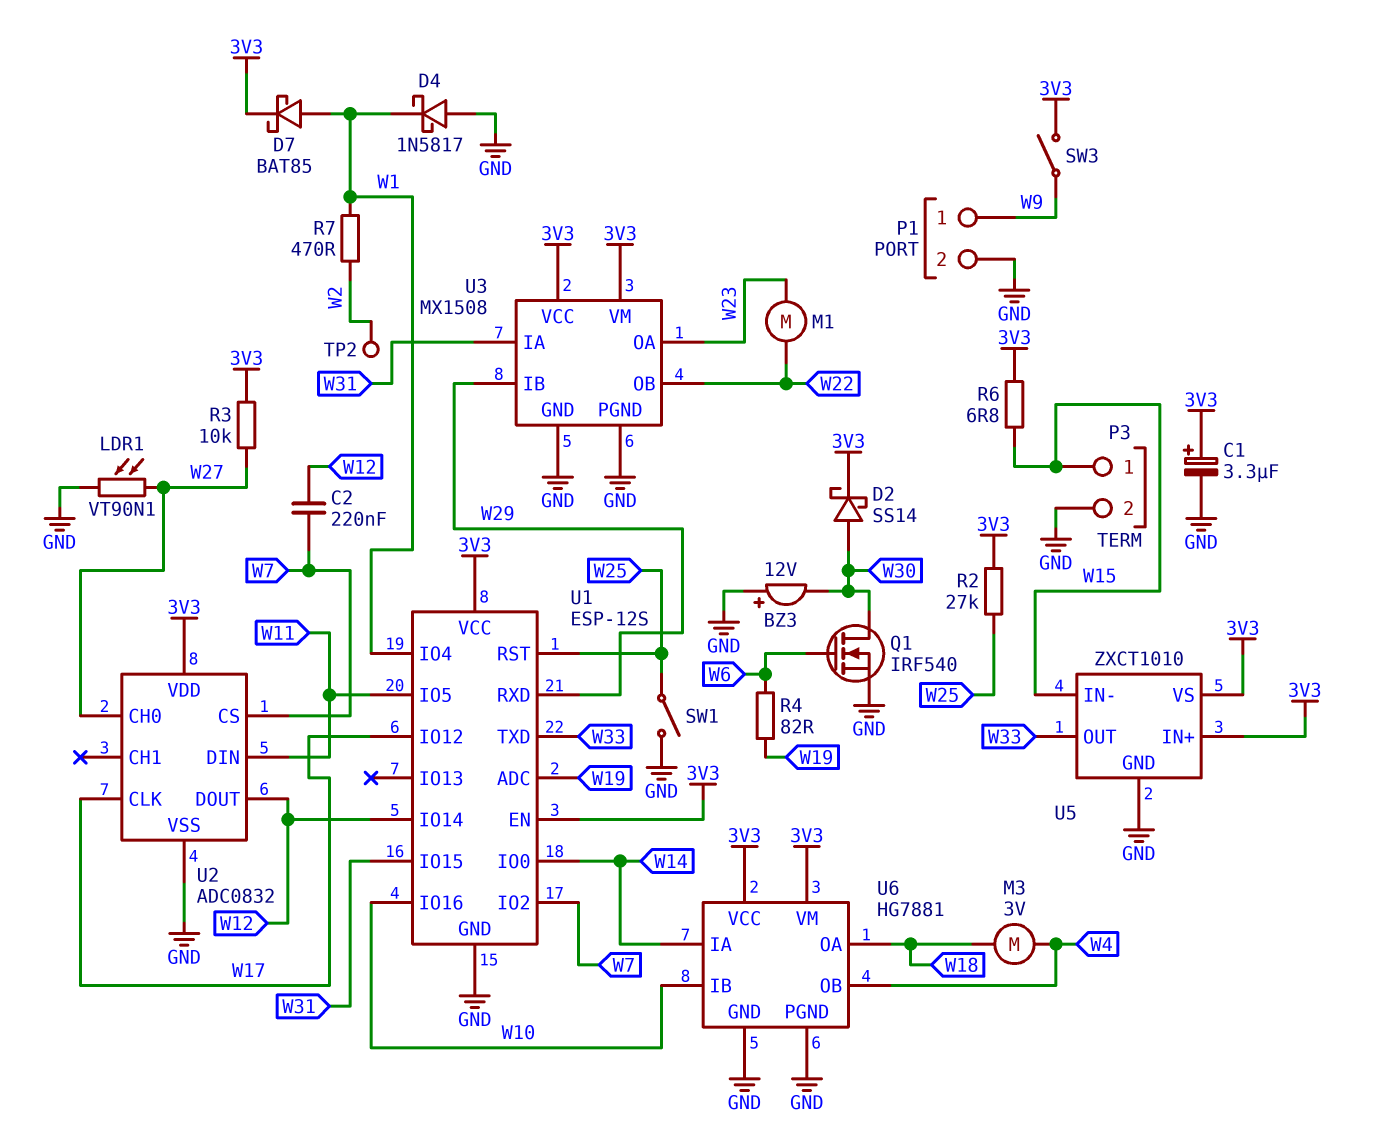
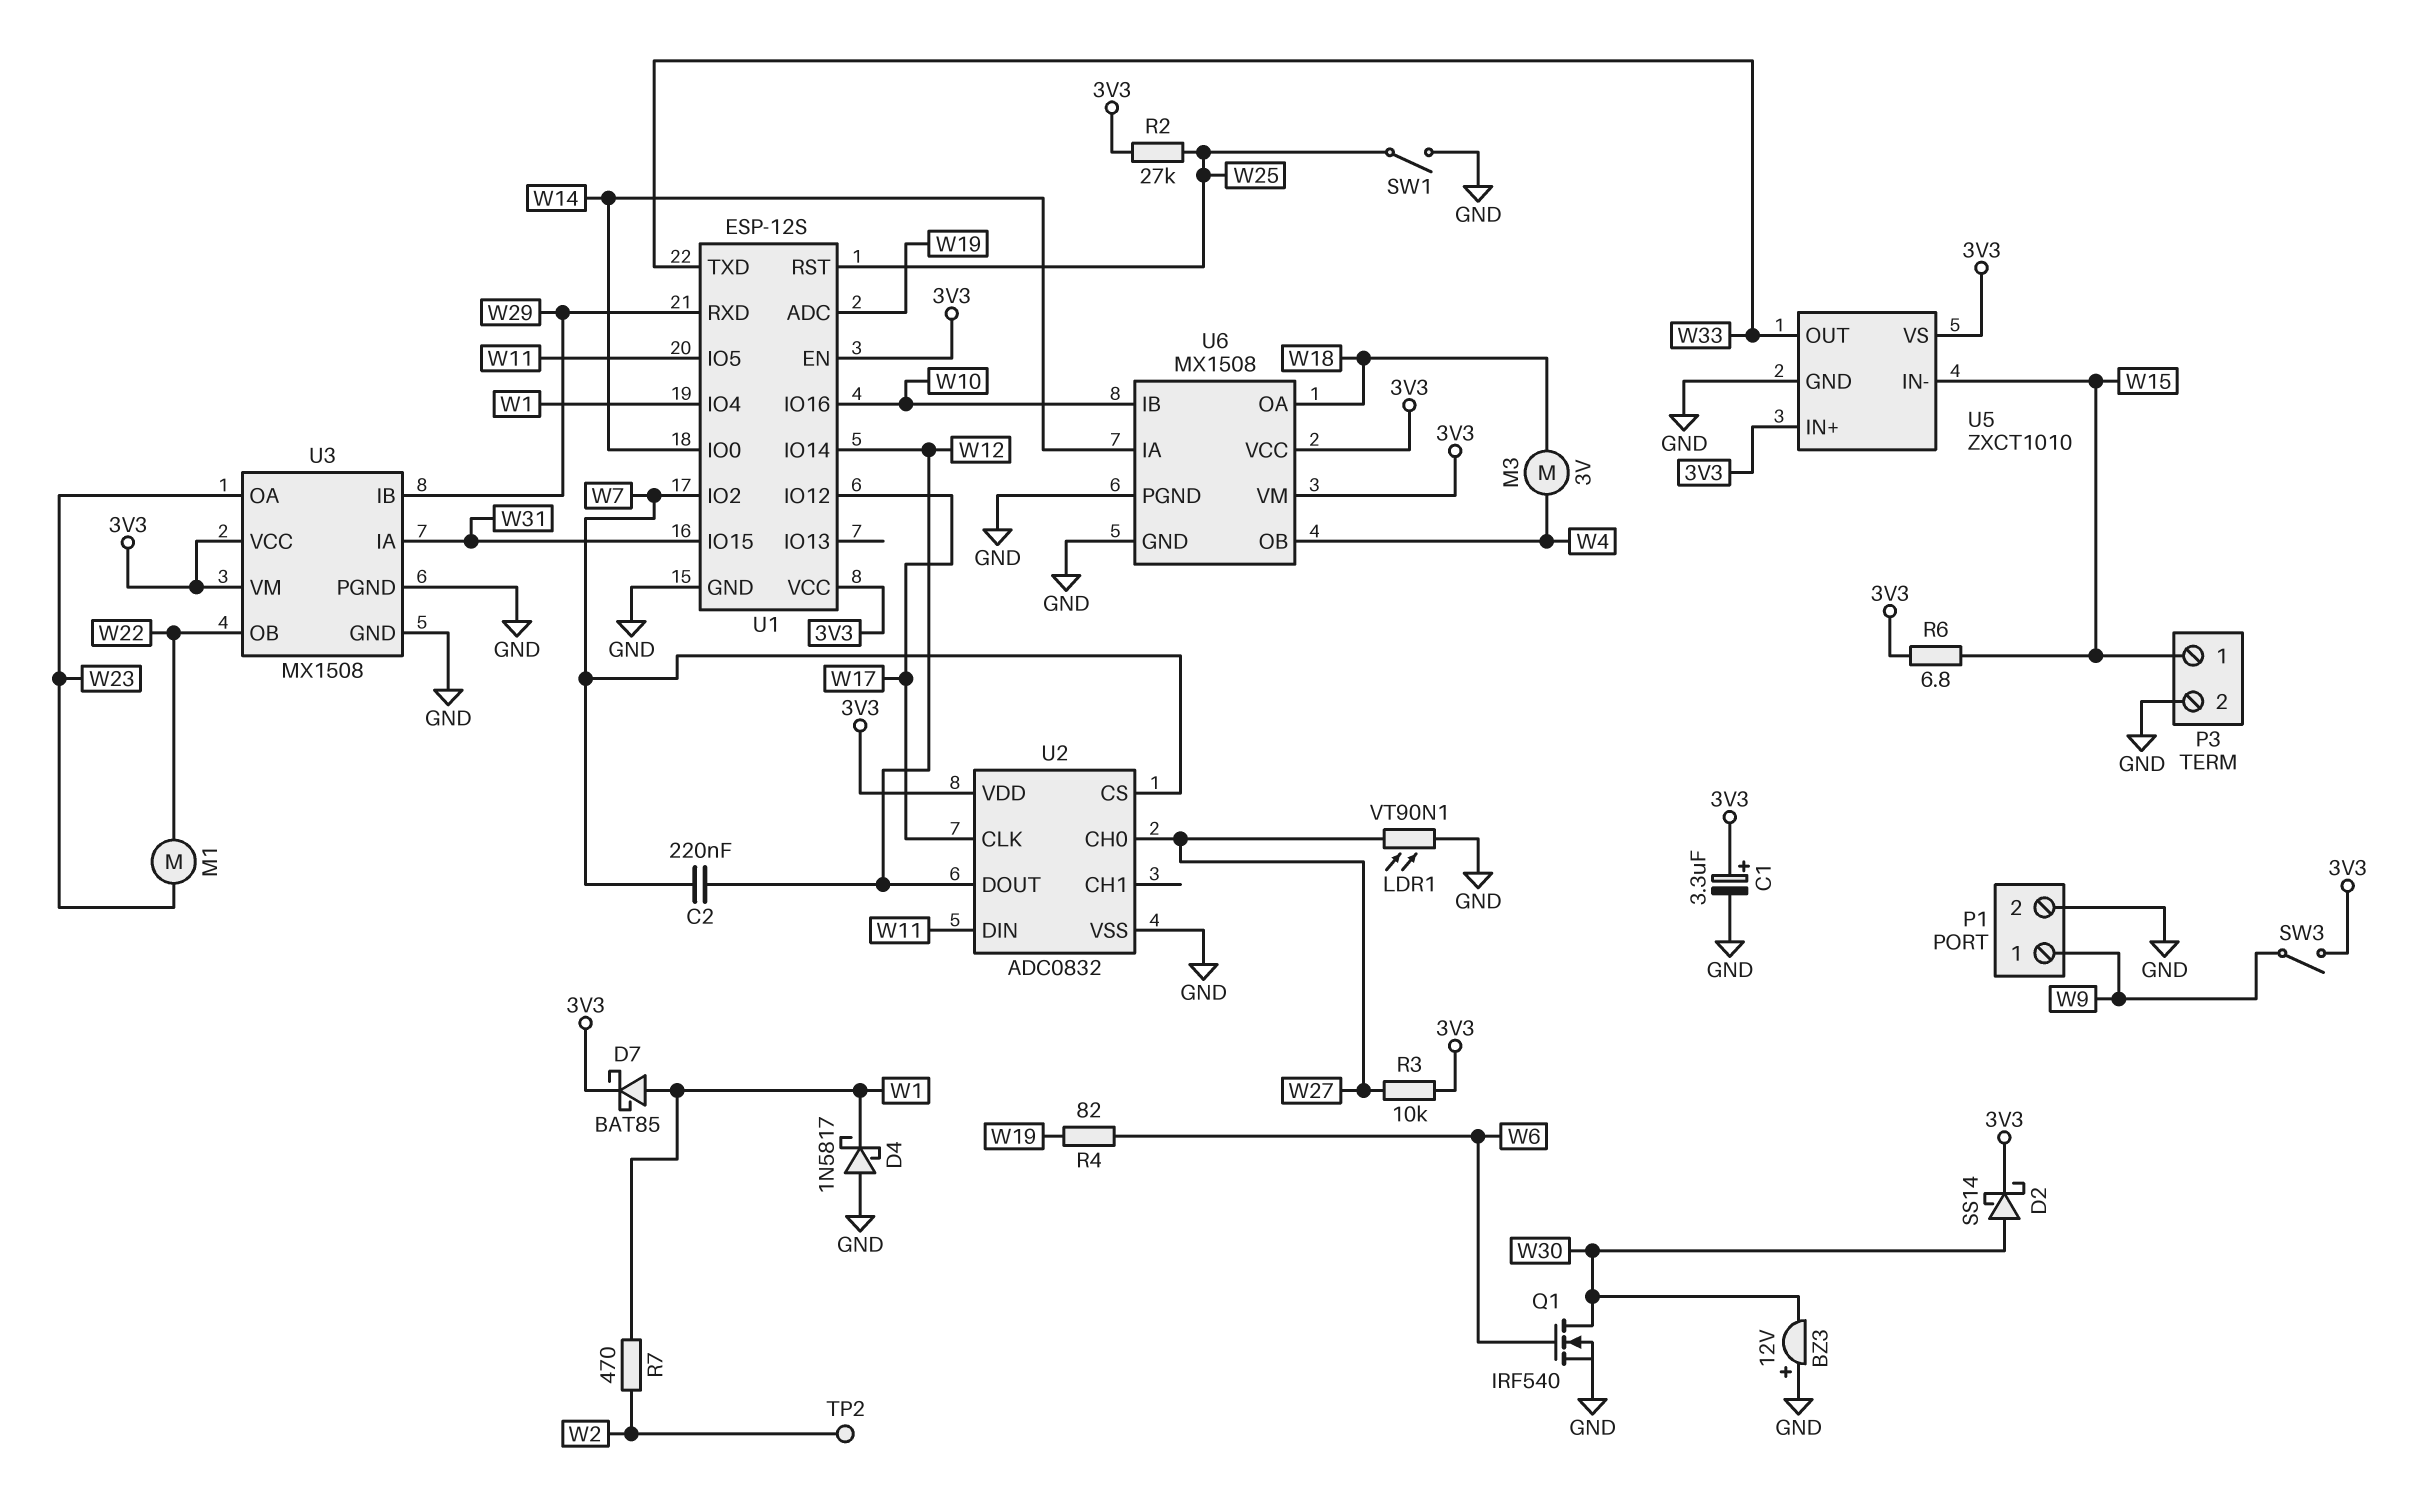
U6: HG7881 -> MX1508

